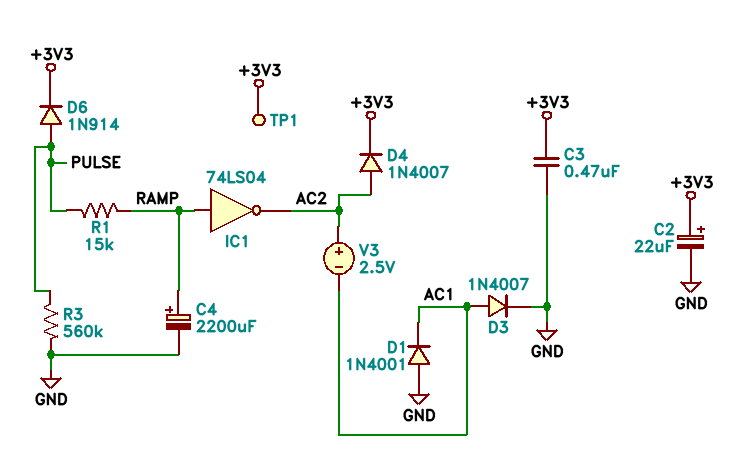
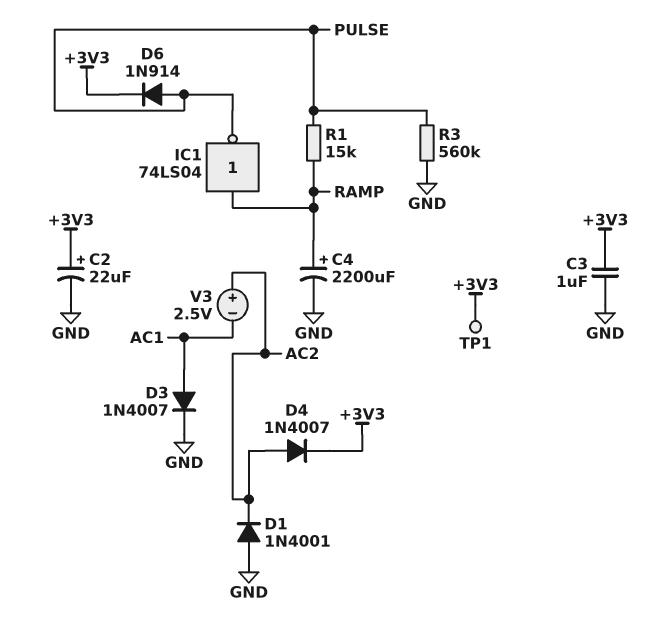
C3: 470nF (+3V3, GND) -> 1uF (+3V3, GND)
D1: diode 1N4001 (A GND, K AC1) -> diode 1N4001 (A GND, K AC2)
IC1: NOT 74LS04 (in RAMP, out AC2) -> NOT 74LS04 (in RAMP, out PULSE)

